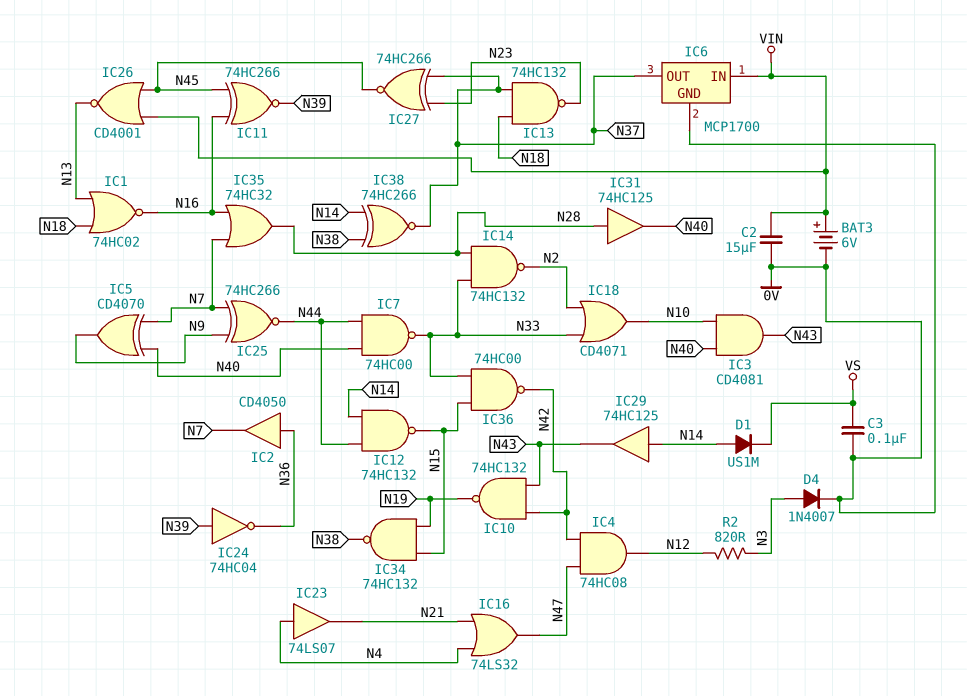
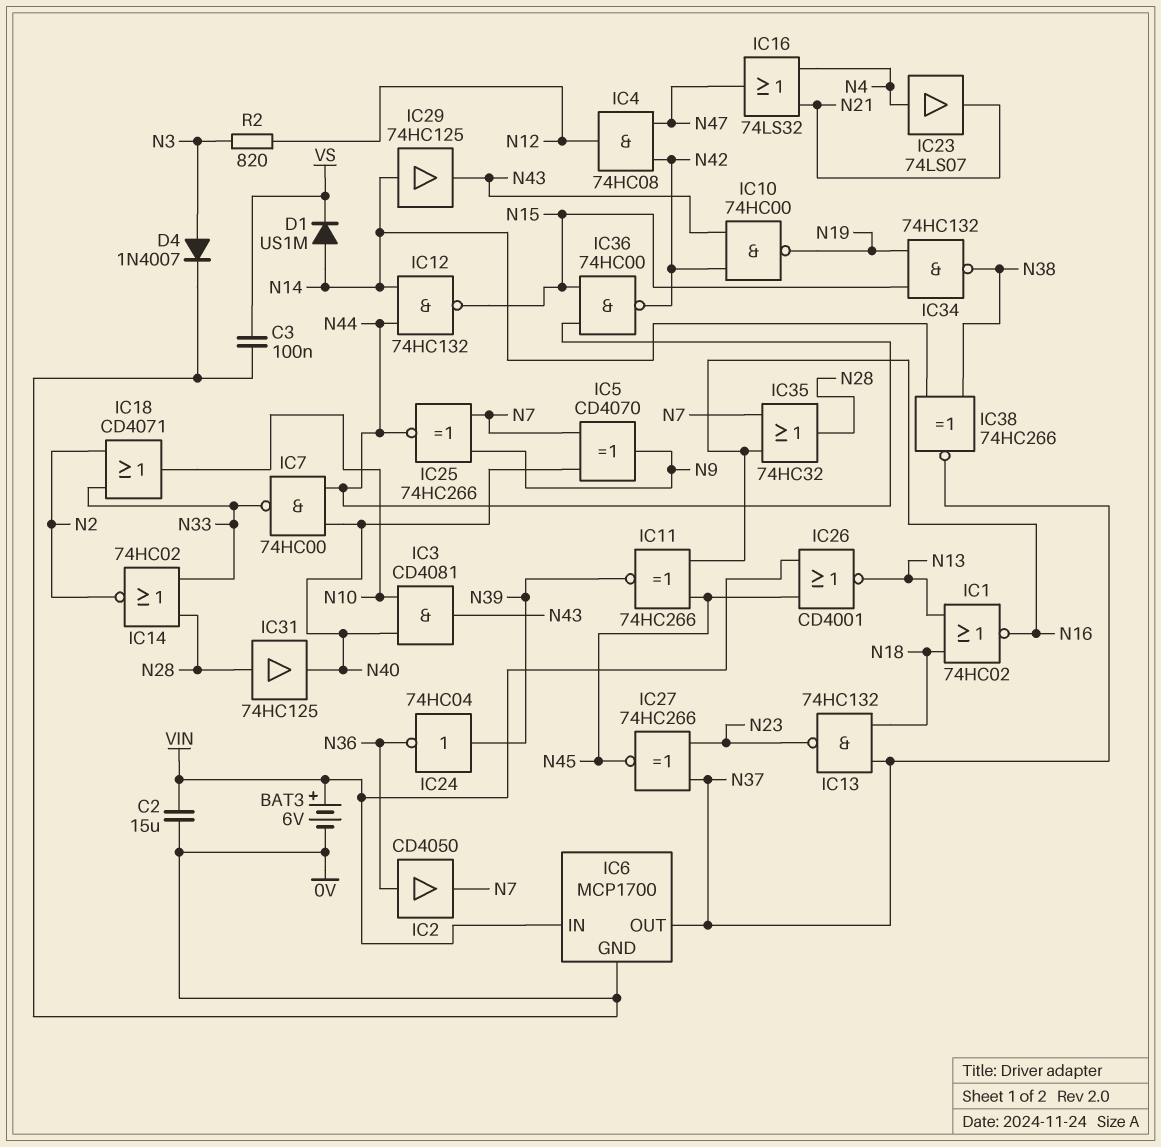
IC10: NAND 74HC132 (in N42, in N43, out N19) -> NAND 74HC00 (in N42, in N43, out N19)
IC14: NAND 74HC132 (in N28, in N33, out N2) -> NOR 74HC02 (in N28, in N33, out N2)
IC36: NAND 74HC00 (in N15, in N33, out N42) -> NAND 74HC00 (in N15, in N44, out N42)

